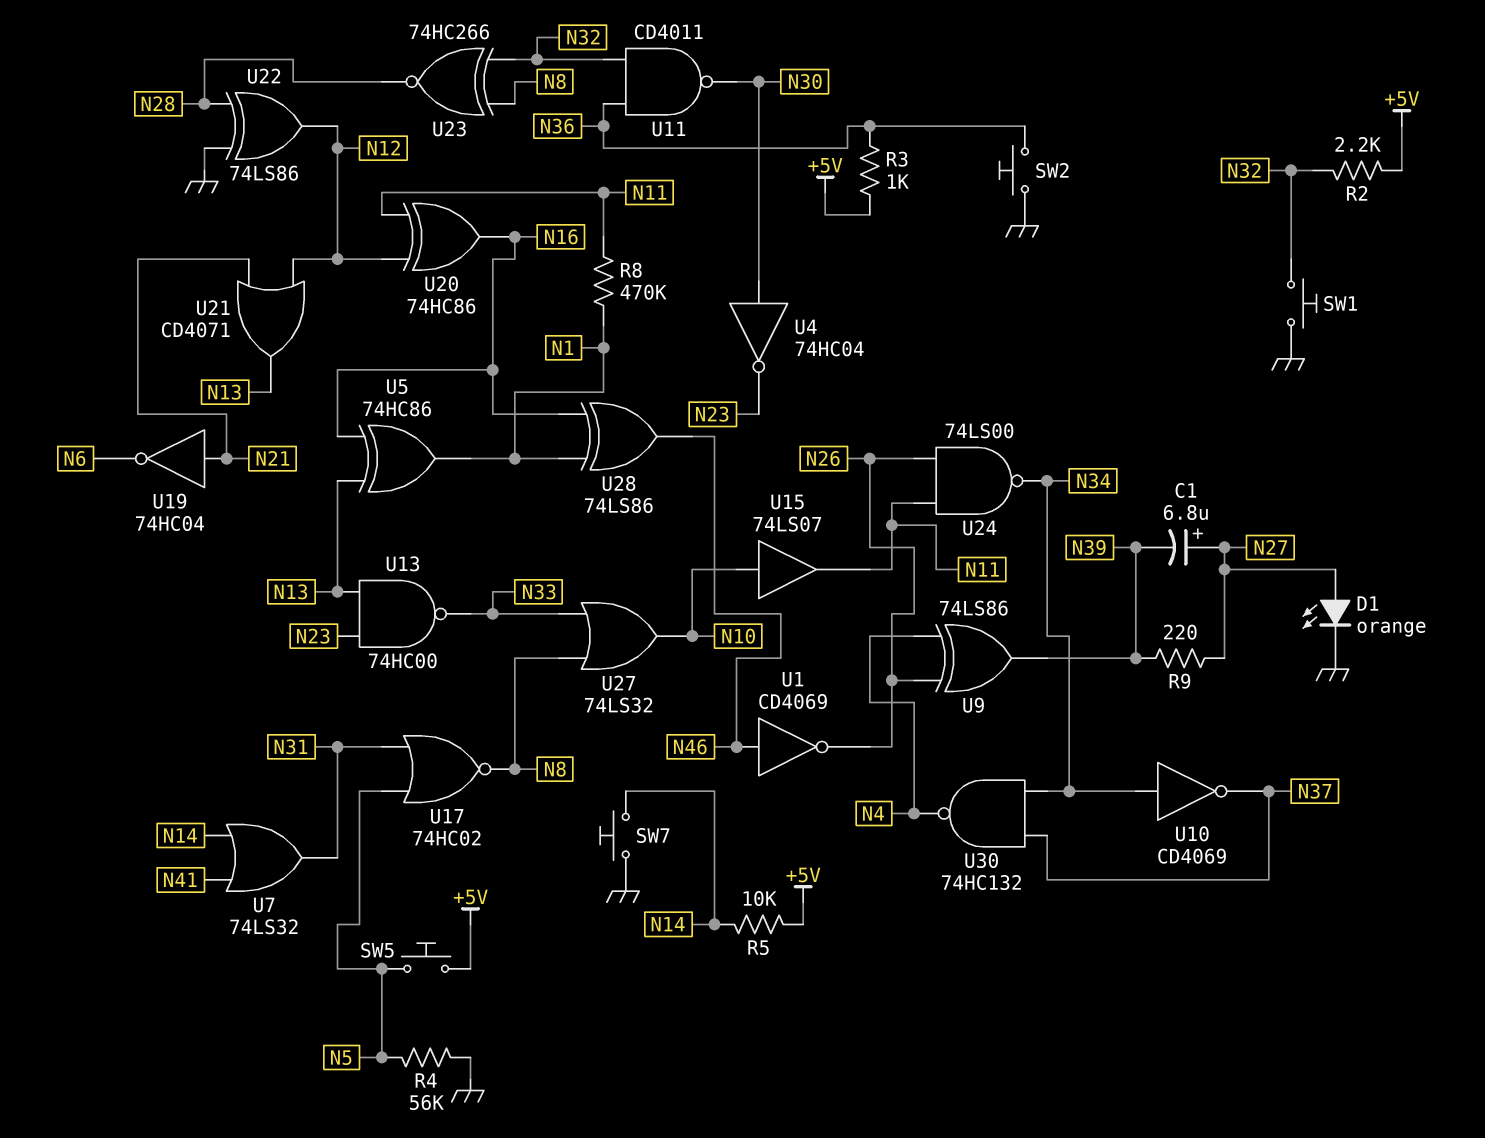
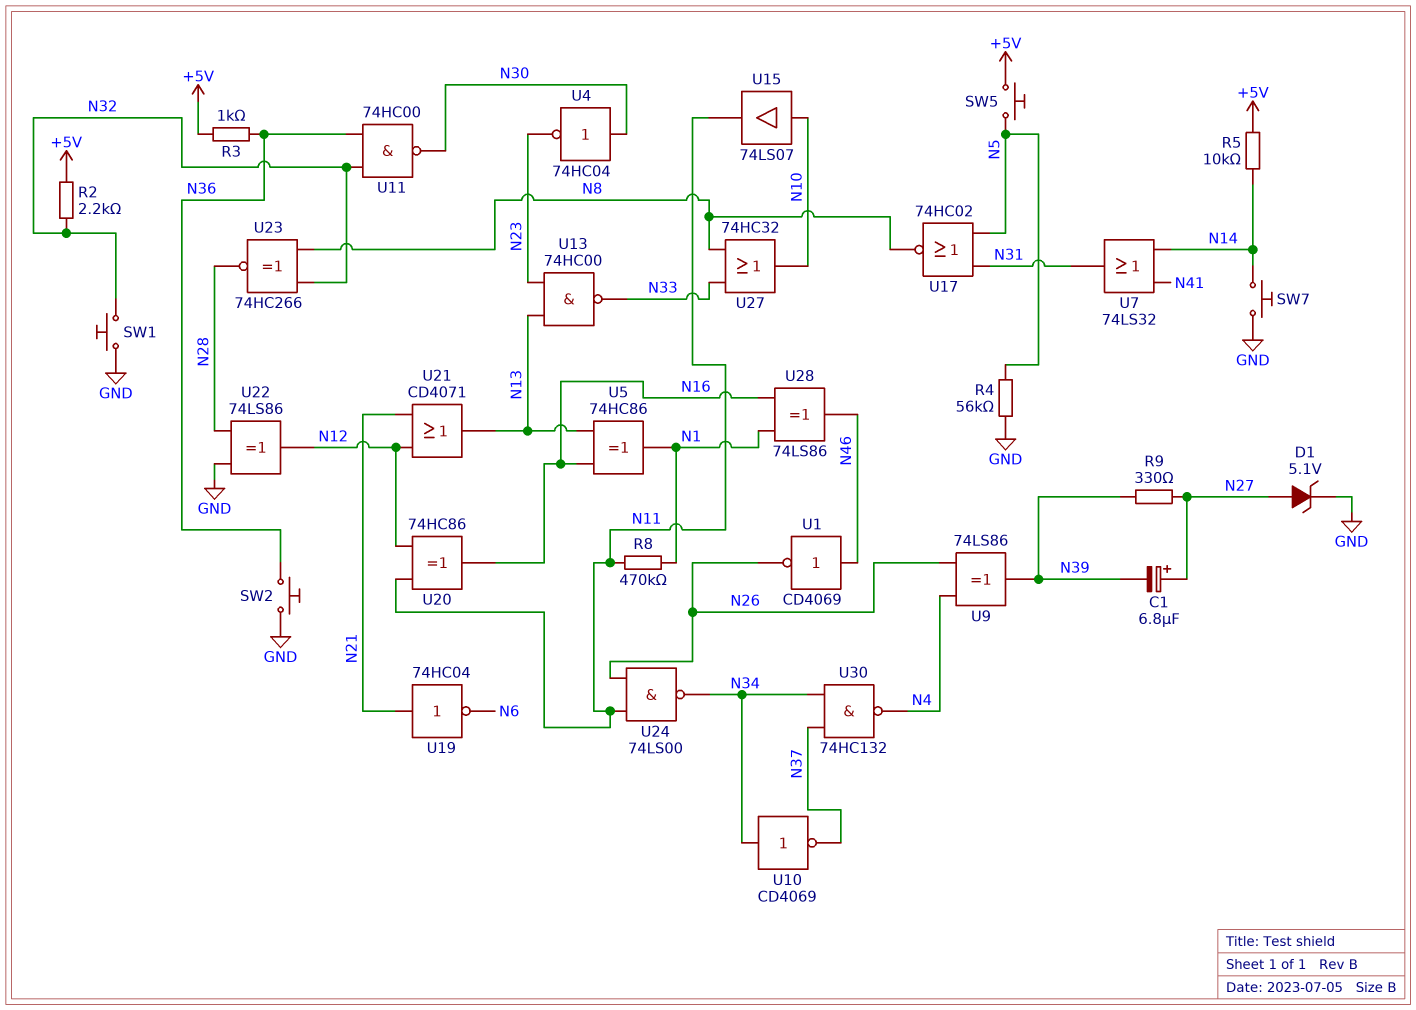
D1: LED orange (A N27, K GND) -> zener 5.1V (A N27, K GND)
R9: 220 (N27, N39) -> 330 (N27, N39)
U11: NAND CD4011 (in N32, in N36, out N30) -> NAND 74HC00 (in N32, in N36, out N30)
U27: OR 74LS32 (in N8, in N33, out N10) -> OR 74HC32 (in N8, in N33, out N10)

